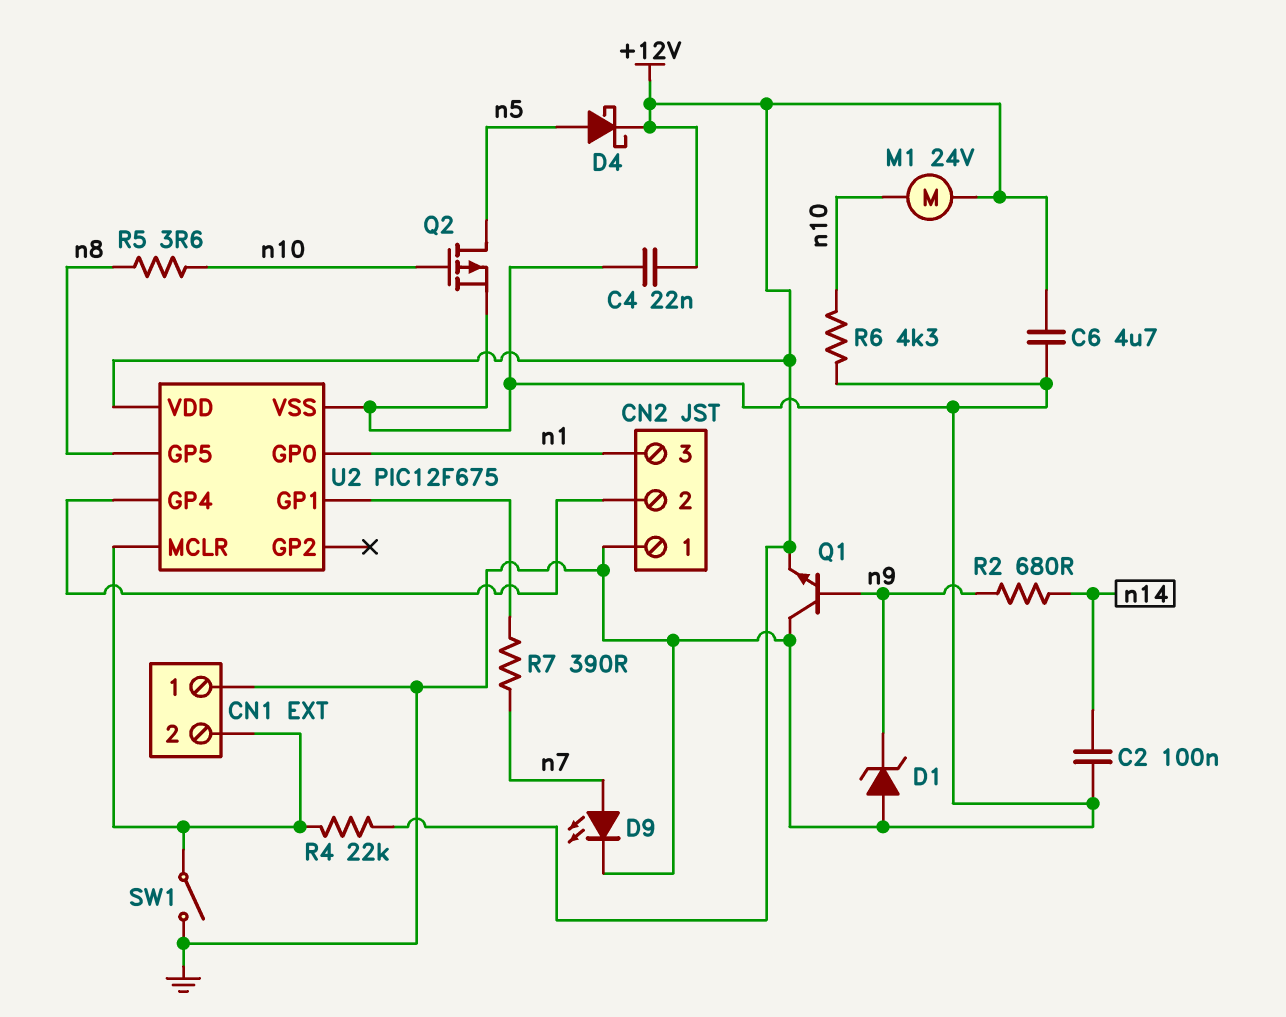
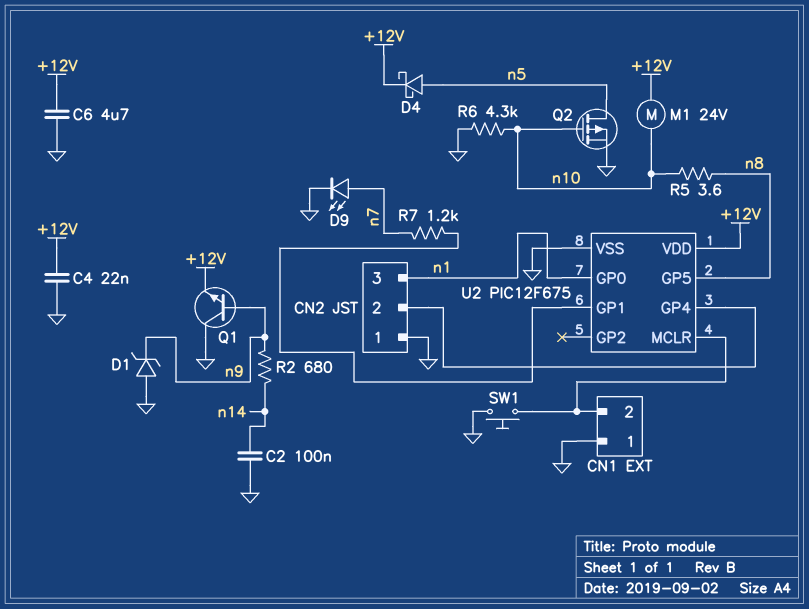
R4: 22k (+12V, CN1/2) -> none
R7: 390 (U2/GP1, n7) -> 1.2k (U2/GP1, n7)
SW1: switch (CN1/2, GND) -> button (CN1/2, GND)

